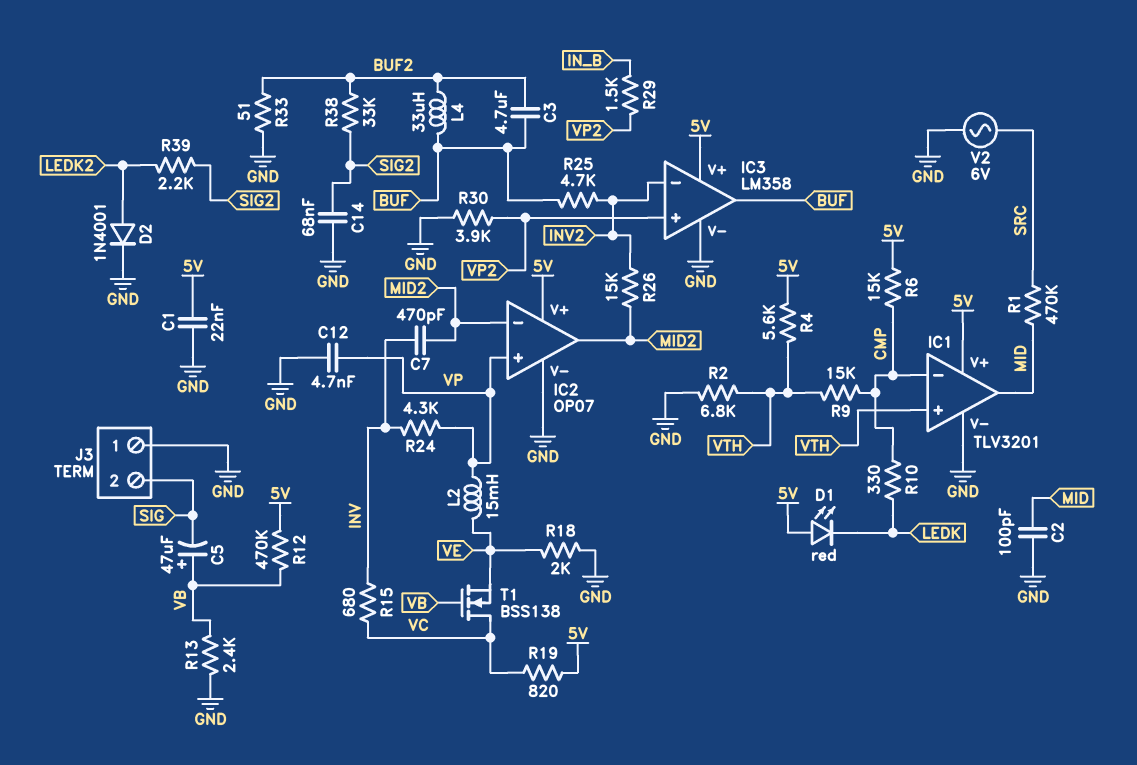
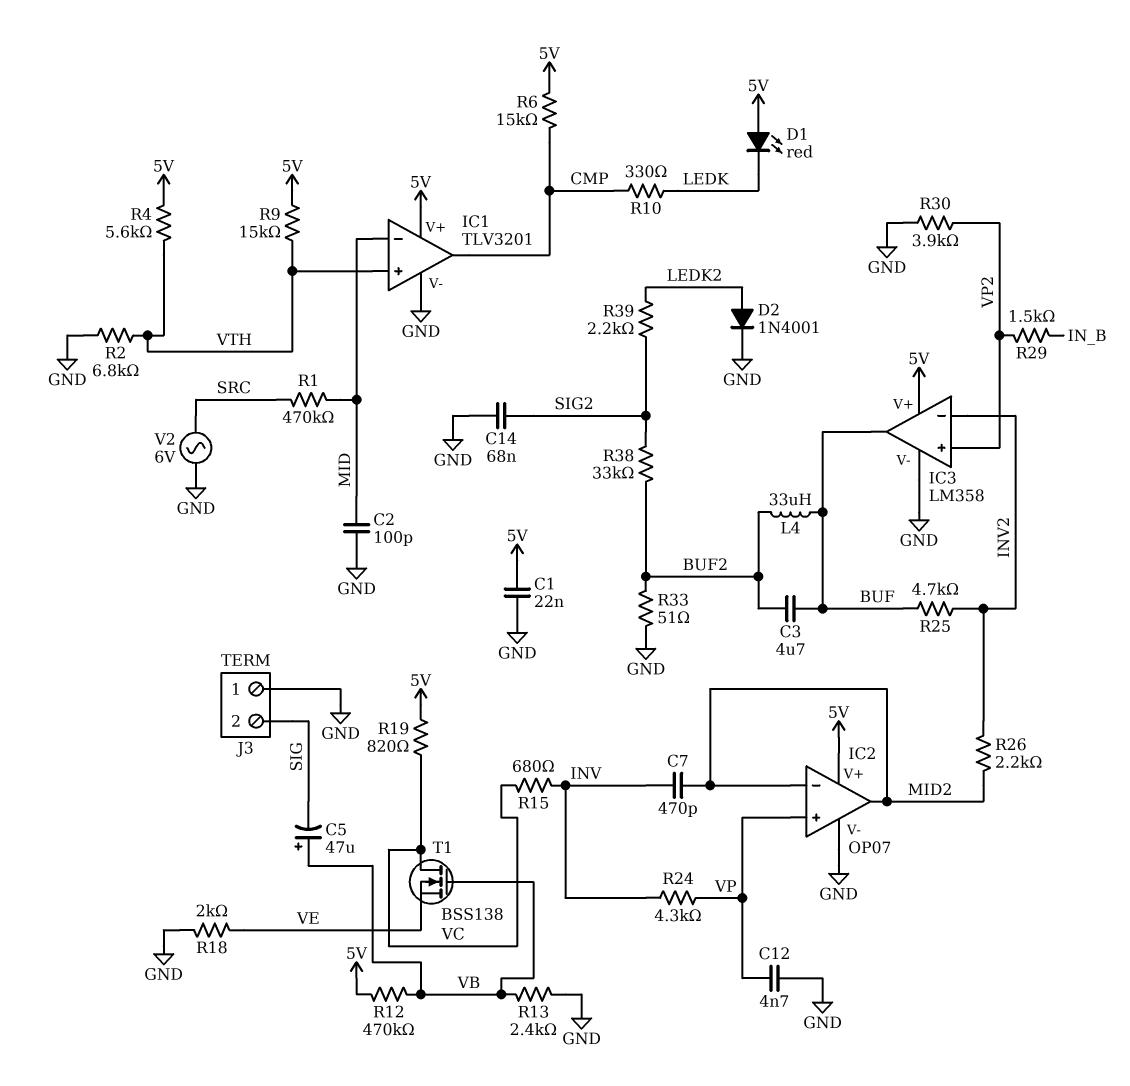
IC1 pin in-: CMP -> MID
IC1 pin out: MID -> CMP
L2: 15mH (VE, VP) -> none
R9: 15k (CMP, VTH) -> 15k (5V, VTH)
R26: 15k (INV2, MID2) -> 2.2k (INV2, MID2)

